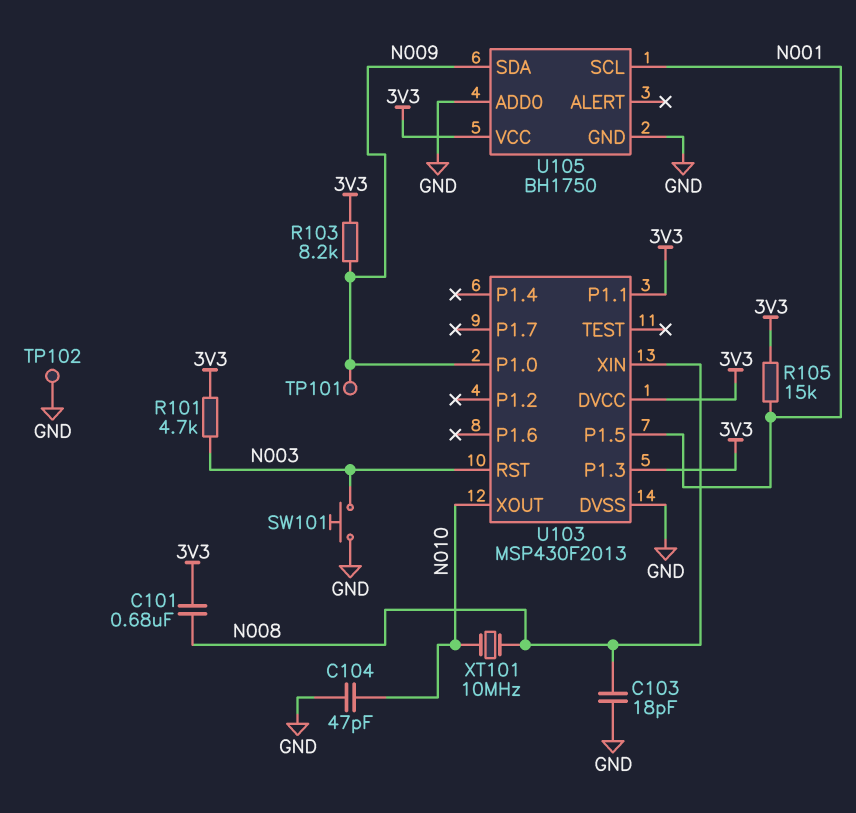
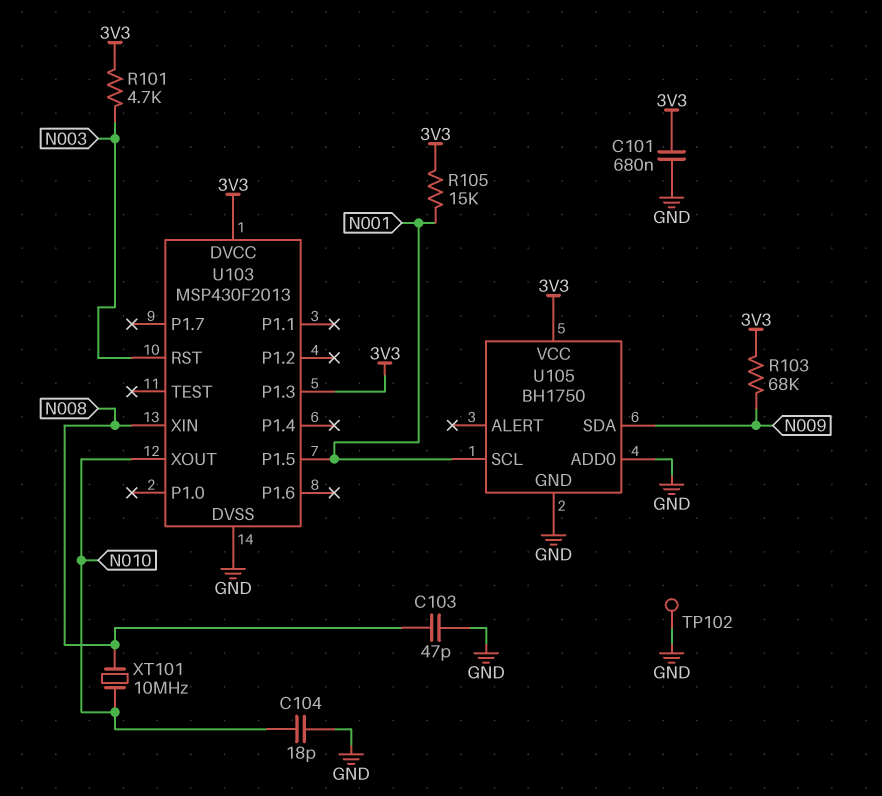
C101: 680nF (3V3, N008) -> 680nF (3V3, GND)
C103: 18pF (GND, N008) -> 47pF (GND, N008)
C104: 47pF (GND, N010) -> 18pF (GND, N010)
R103: 8.2k (3V3, N009) -> 68k (3V3, N009)
SW101: button (GND, N003) -> none
TP101: test point (N009) -> none
U103 pin P1.0: N009 -> none
U103 pin P1.1: 3V3 -> none

